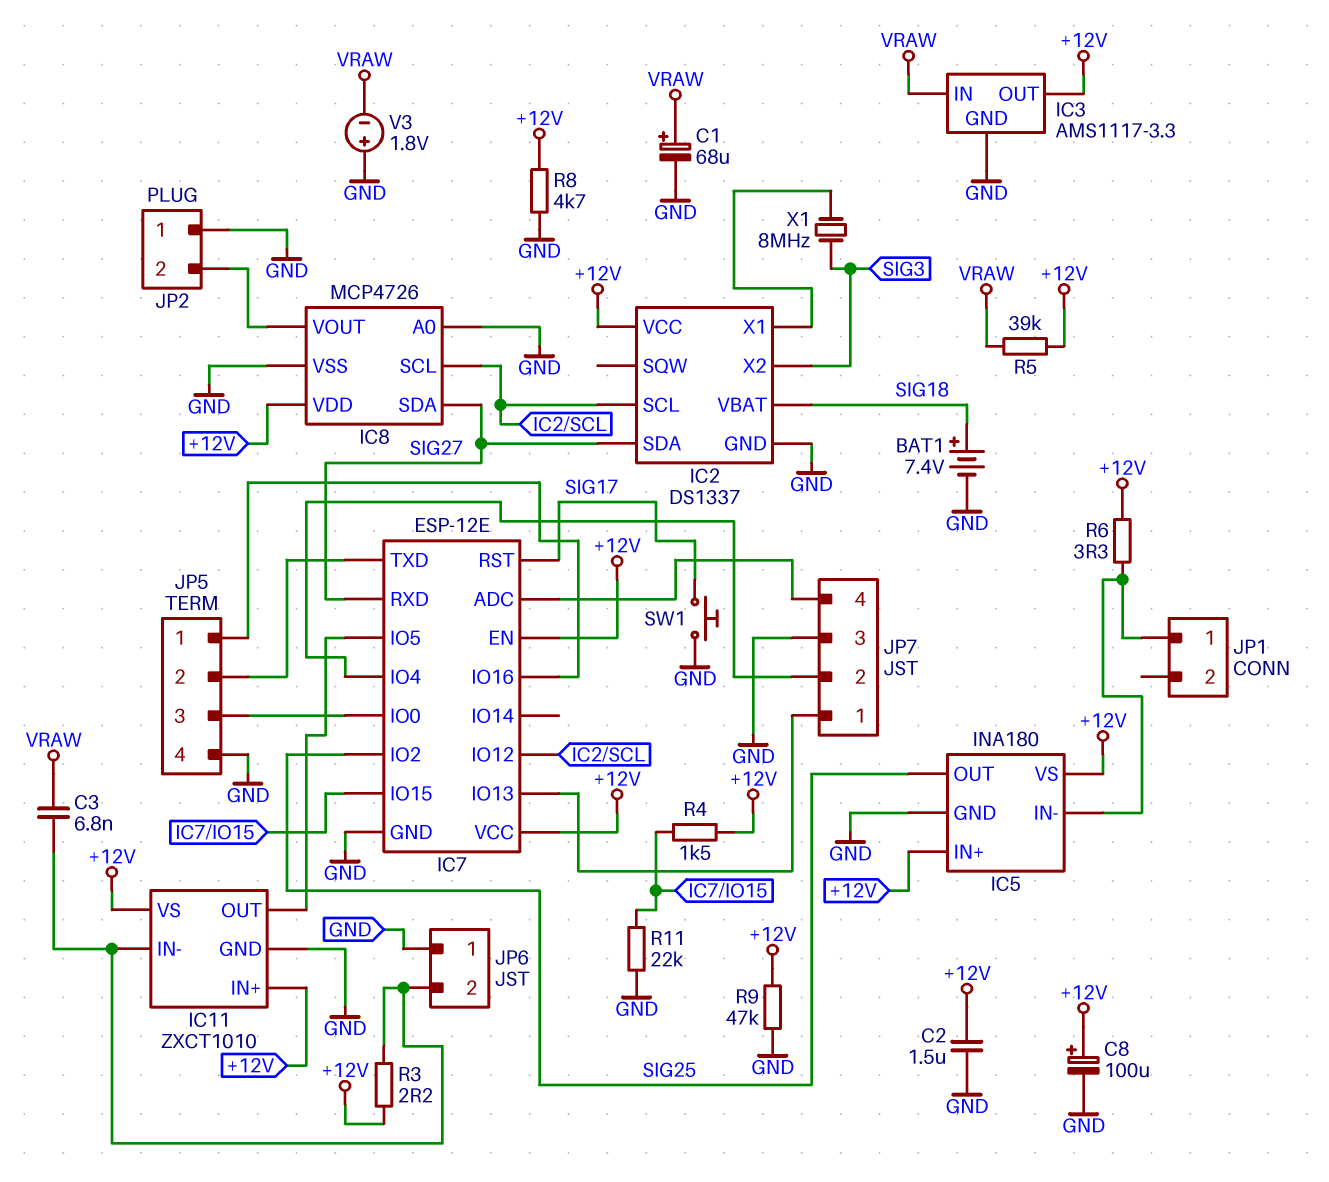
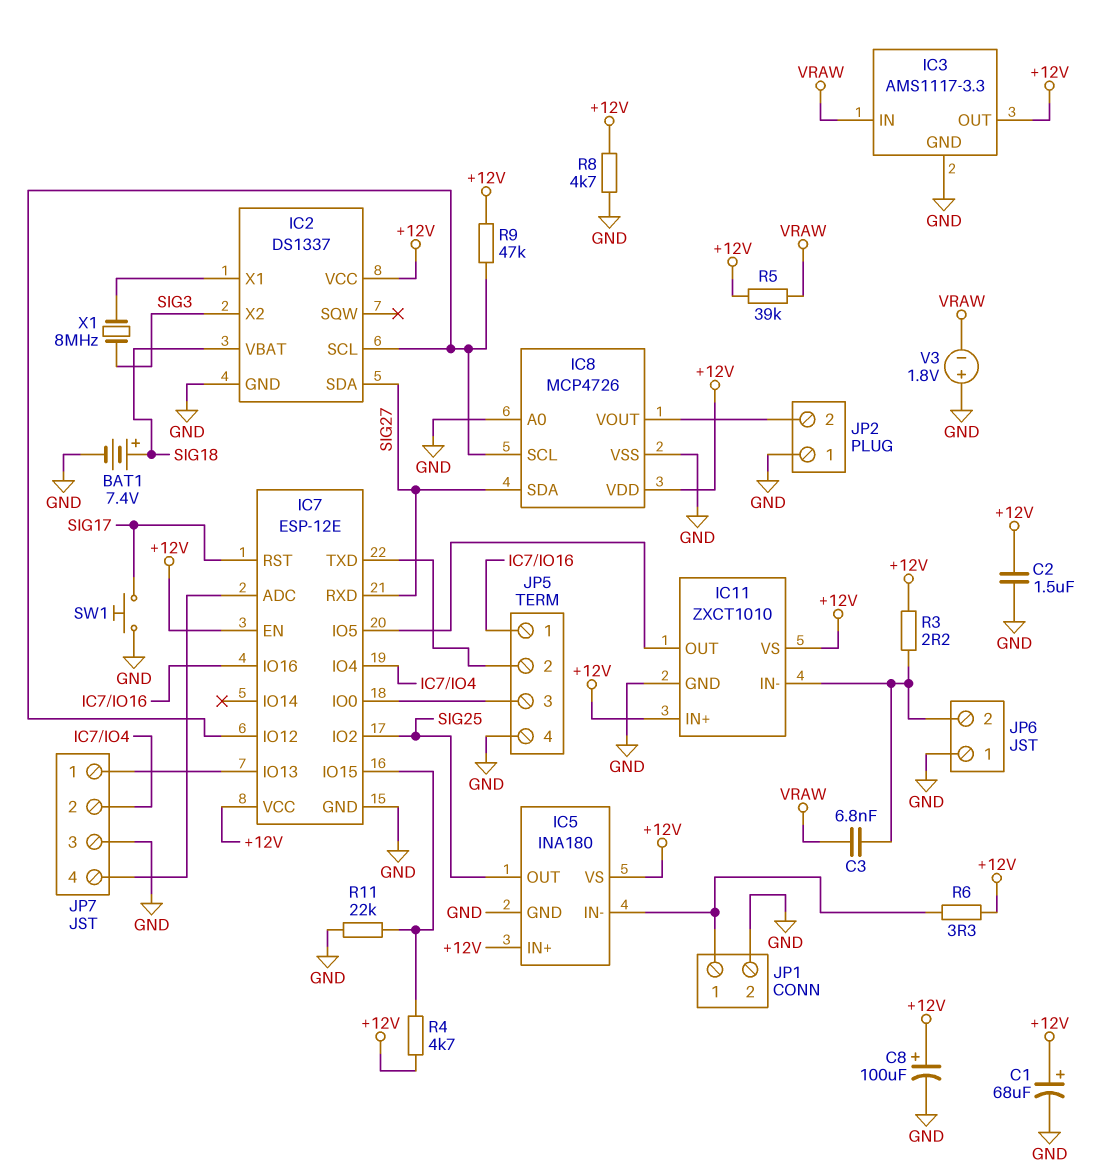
C1: 68uF (plus VRAW, minus GND) -> 68uF (plus +12V, minus GND)
JP1 pin 2: none -> GND
R4: 1.5k (+12V, IC7/IO15) -> 4.7k (+12V, IC7/IO15)
R9: 47k (+12V, GND) -> 47k (+12V, IC2/SCL)

